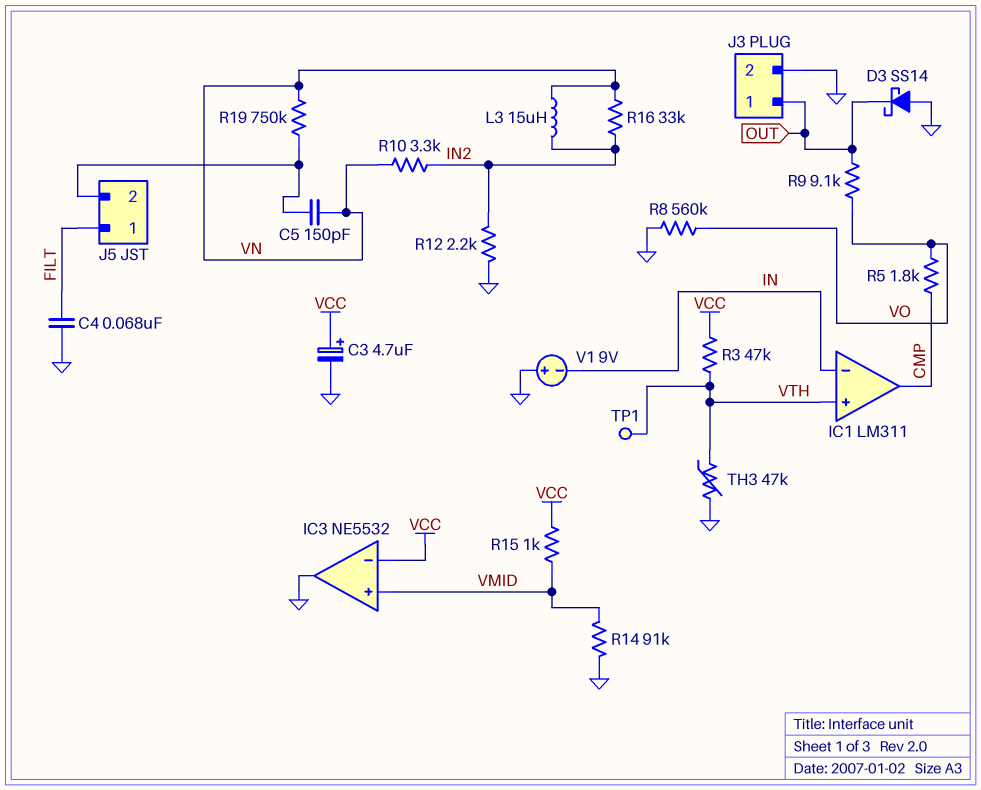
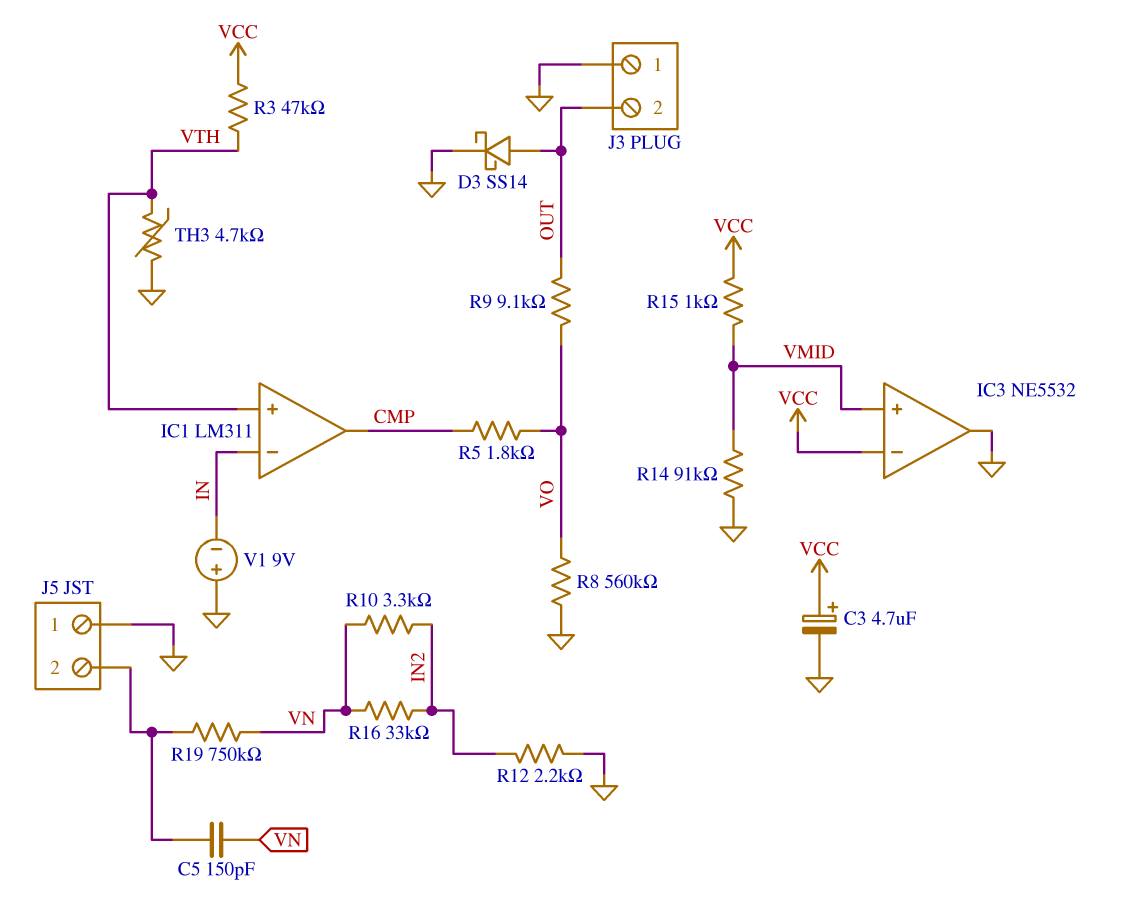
C4: 68nF (FILT, GND) -> none
D3: schottky SS14 (A GND, K OUT) -> schottky SS14 (A OUT, K GND)
J3 pin 1: OUT -> GND
J3 pin 2: GND -> OUT
J5 pin 1: FILT -> GND
L3: 15uH (IN2, VN) -> none
TH3: 47k (GND, VTH) -> 4.7k (GND, VTH)
TP1: test point (VTH) -> none

